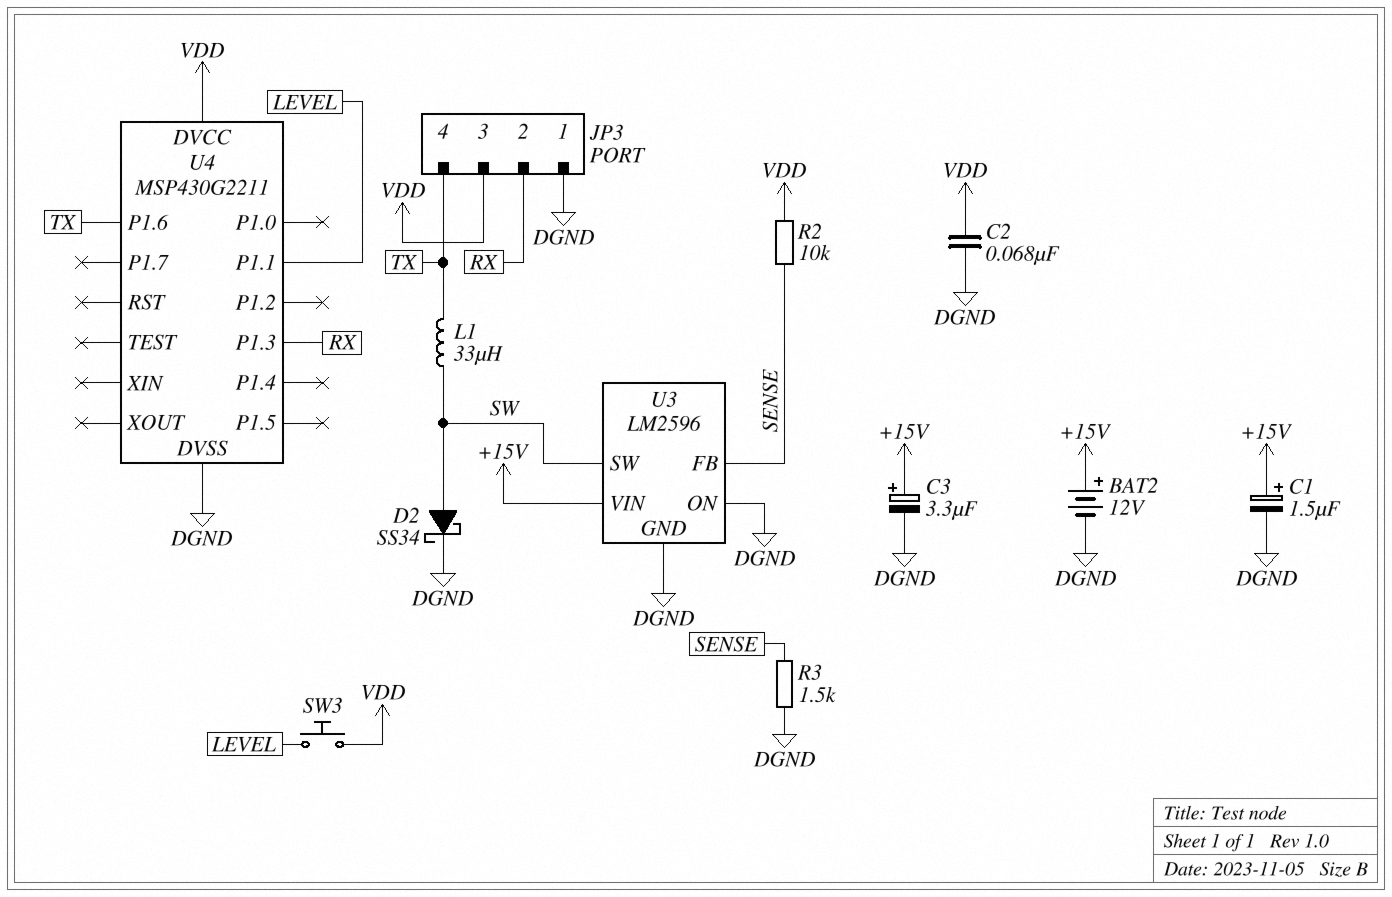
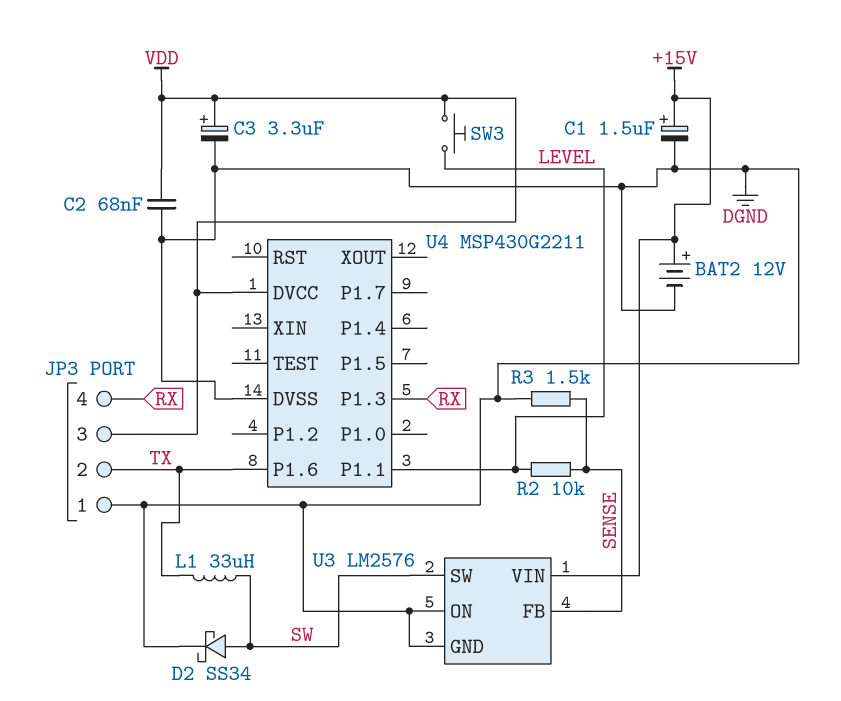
C3: 3.3uF (plus +15V, minus DGND) -> 3.3uF (plus VDD, minus DGND)
JP3 pin 2: RX -> TX
JP3 pin 4: TX -> RX
R2: 10k (SENSE, VDD) -> 10k (LEVEL, SENSE)
U3: LM2596 -> LM2576

